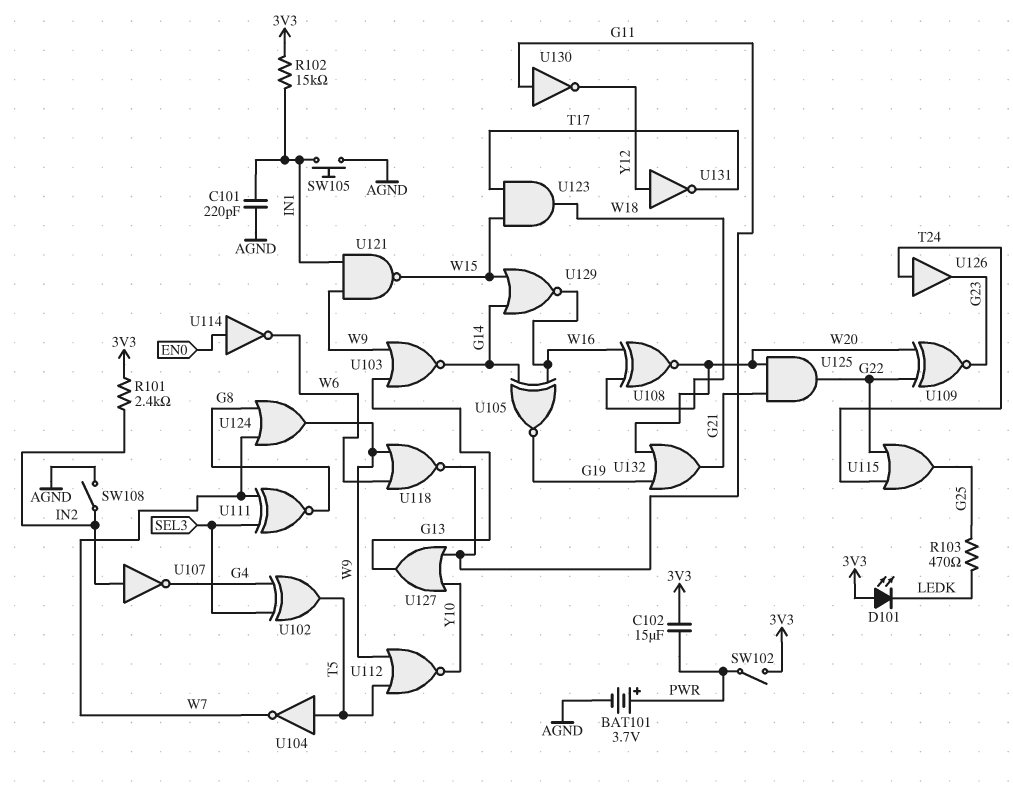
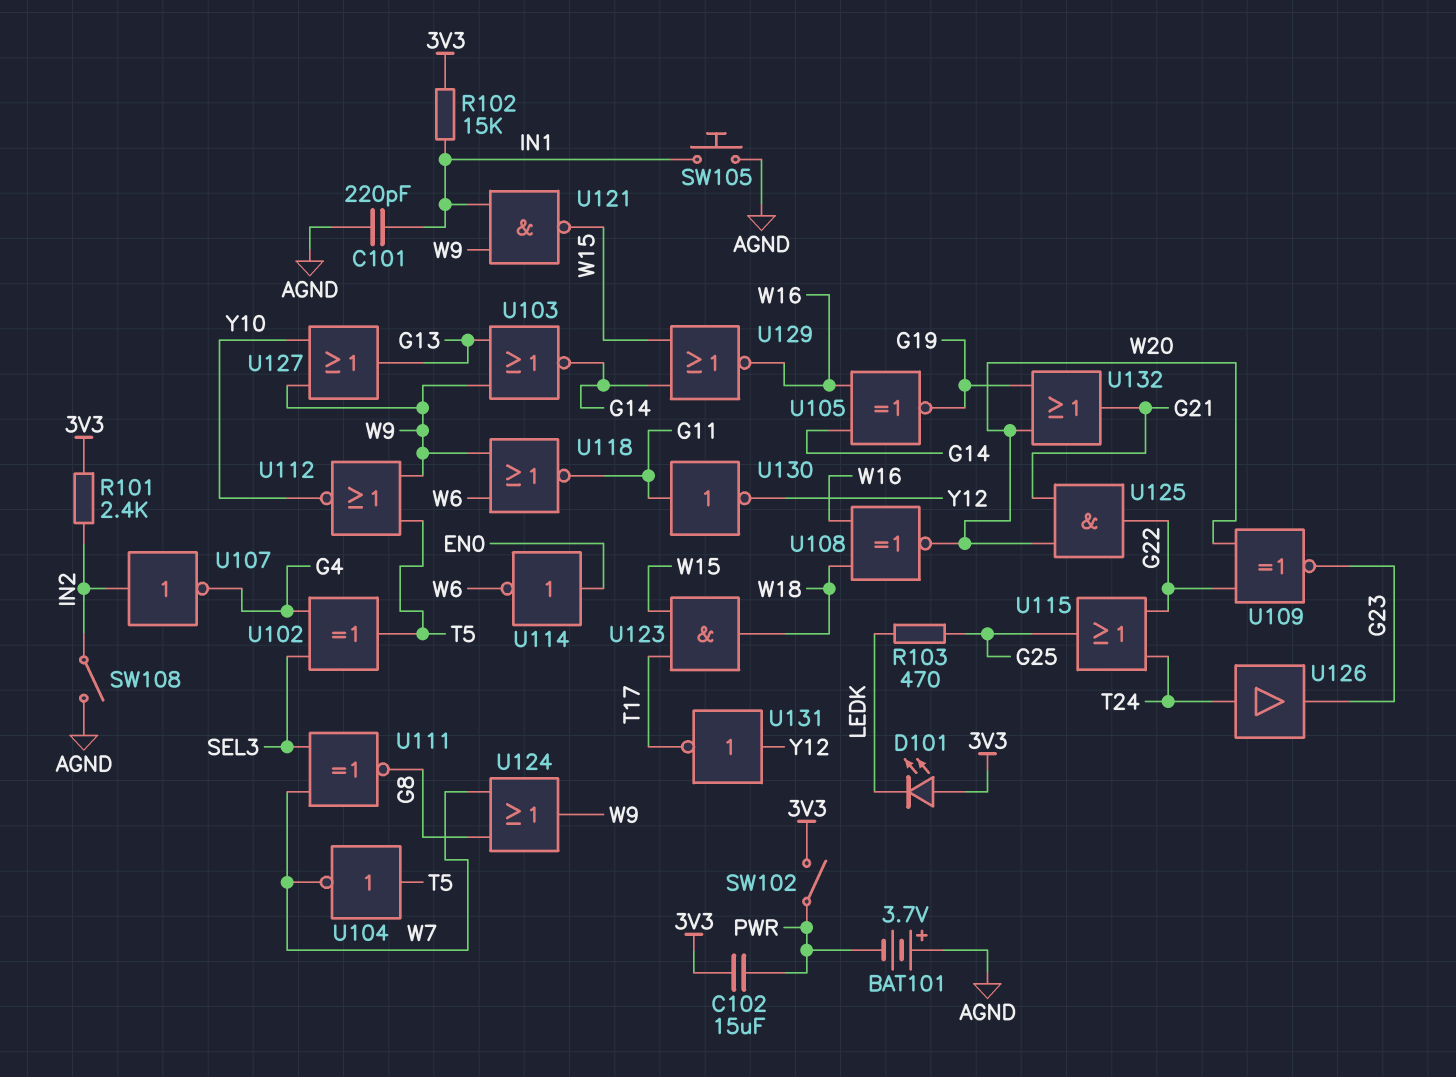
BAT101: 3.7V (plus PWR, minus AGND) -> 3.7V (plus AGND, minus PWR)
U127: OR (in G11, in Y10, out G13) -> OR (in W9, in Y10, out G13)

